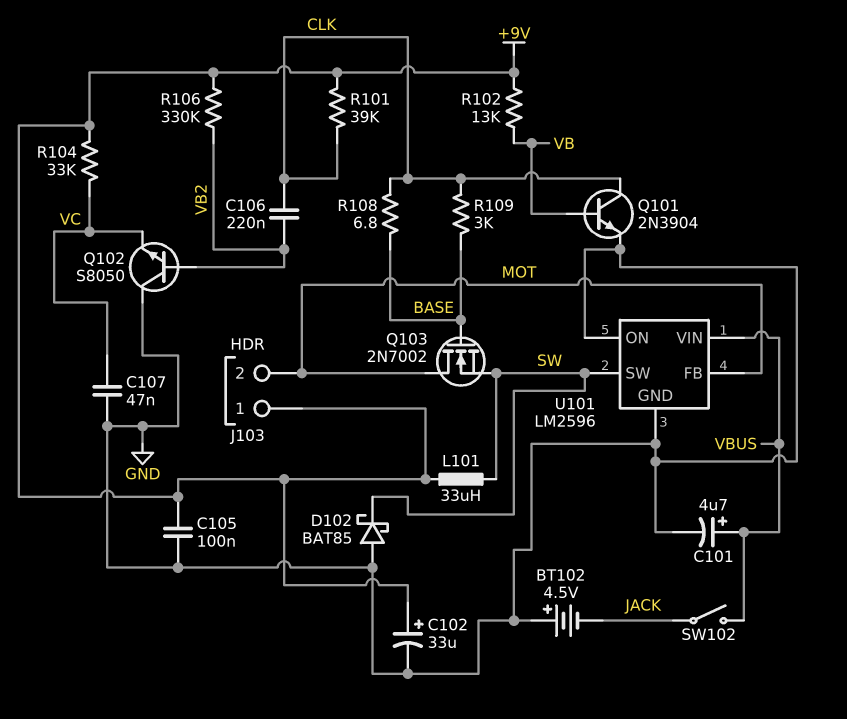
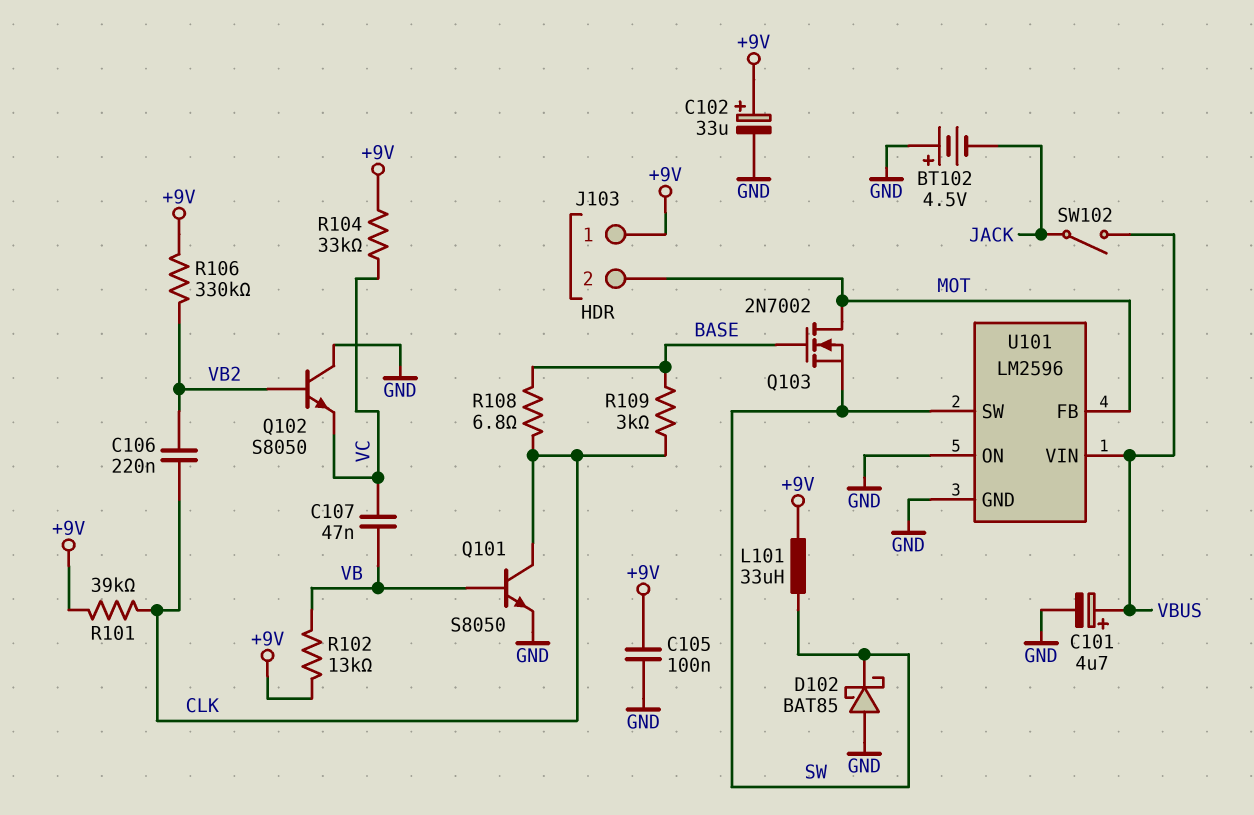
C107: 47nF (GND, VC) -> 47nF (VB, VC)
Q101: NPN 2N3904 (B VB, C CLK, E GND) -> NPN S8050 (B VB, C CLK, E GND)

